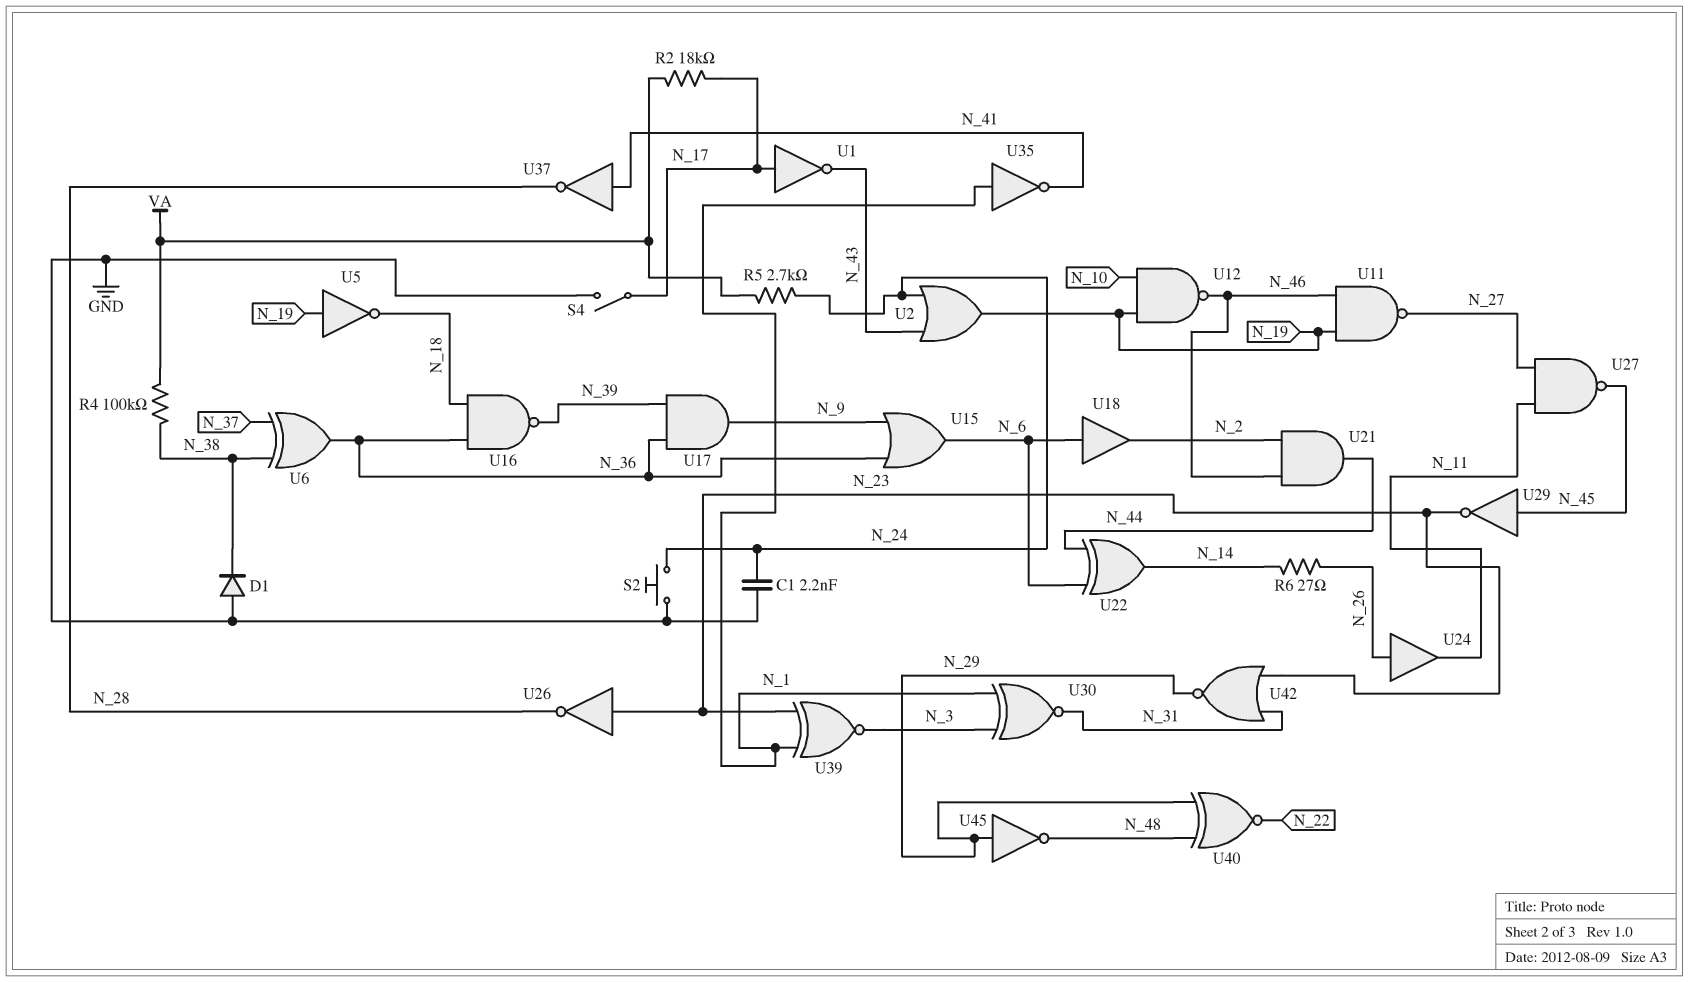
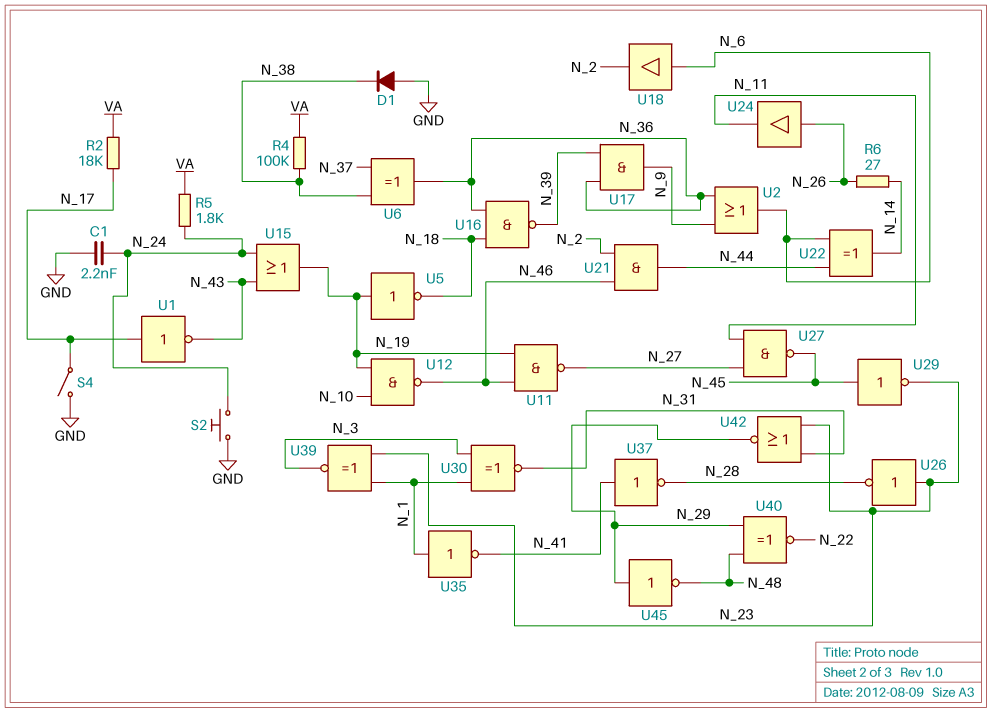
R5: 2.7k (N_24, VA) -> 1.8k (N_24, VA)
U2: OR (in N_24, in N_43, out N_19) -> OR (in N_9, in N_36, out N_6)
U15: OR (in N_9, in N_36, out N_6) -> OR (in N_24, in N_43, out N_19)

